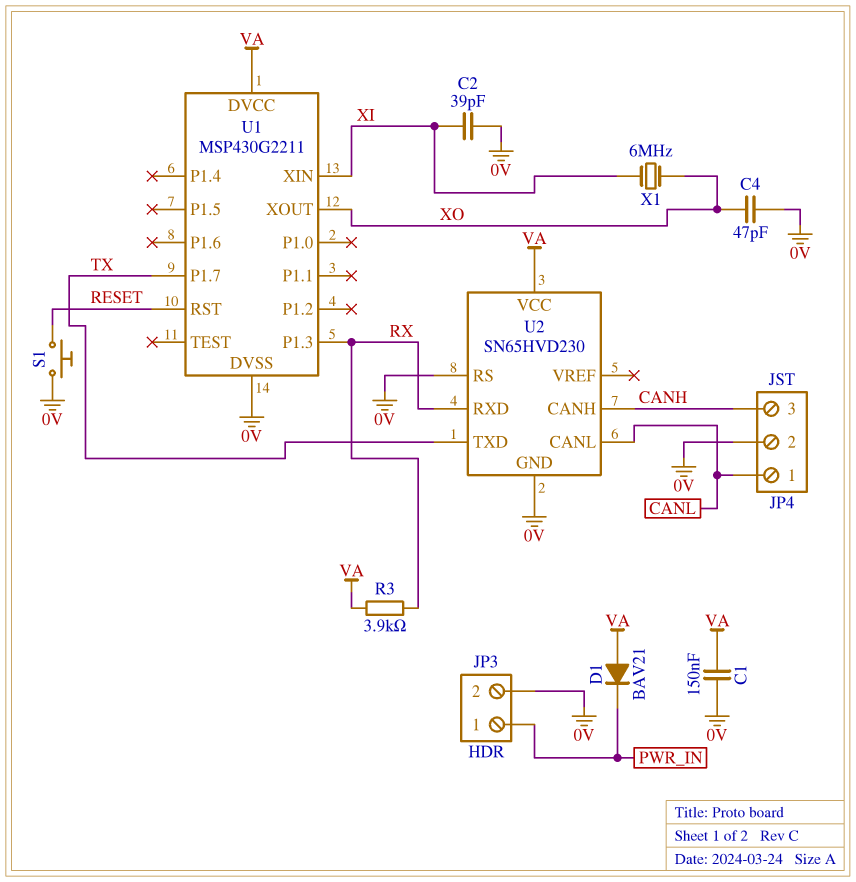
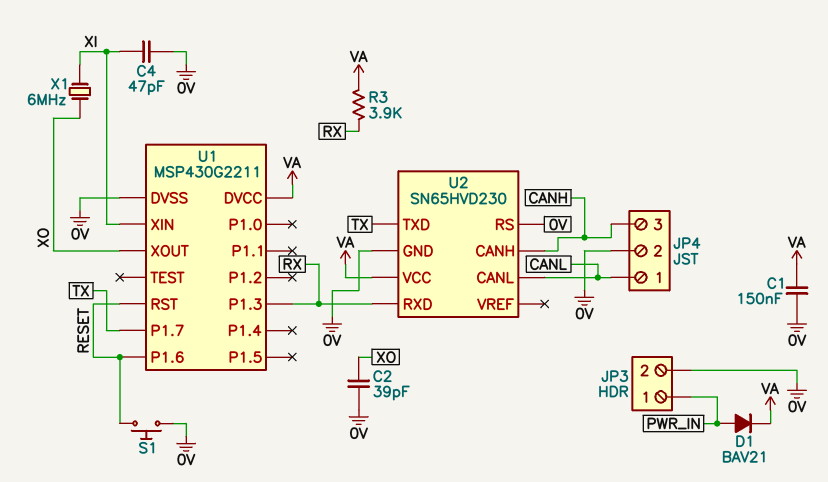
C2: 39pF (0V, XI) -> 39pF (0V, XO)
C4: 47pF (0V, XO) -> 47pF (0V, XI)
D1: diode BAV21 (A VA, K PWR_IN) -> diode BAV21 (A PWR_IN, K VA)
U1 pin P1.6: none -> RESET

